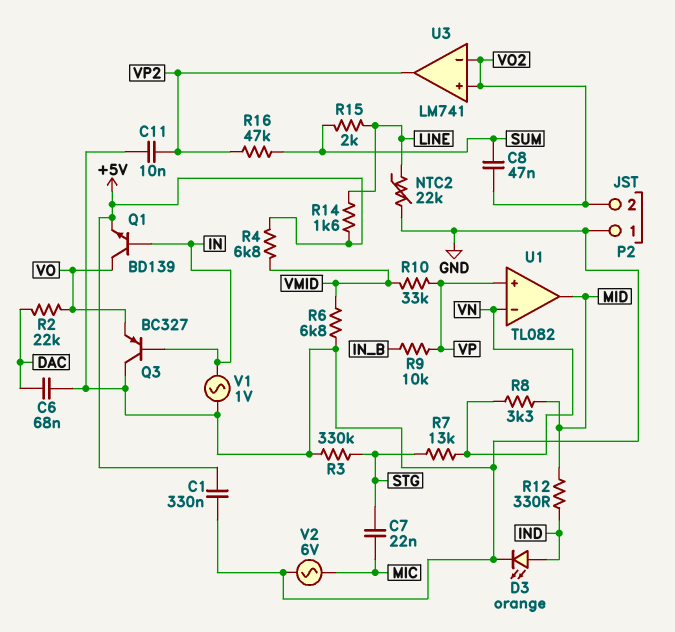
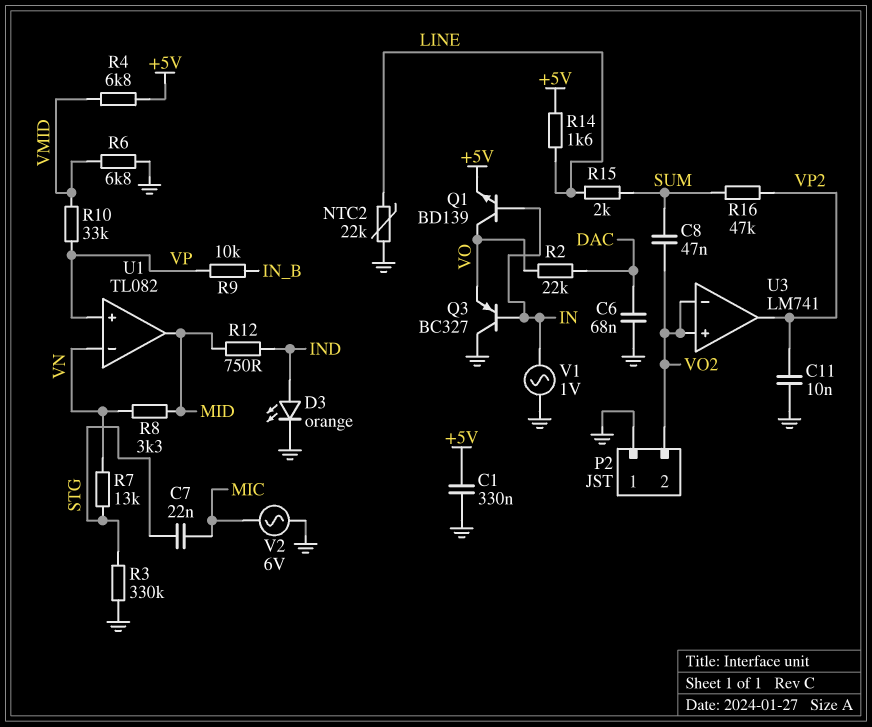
R12: 330 (IND, MID) -> 750 (IND, MID)

